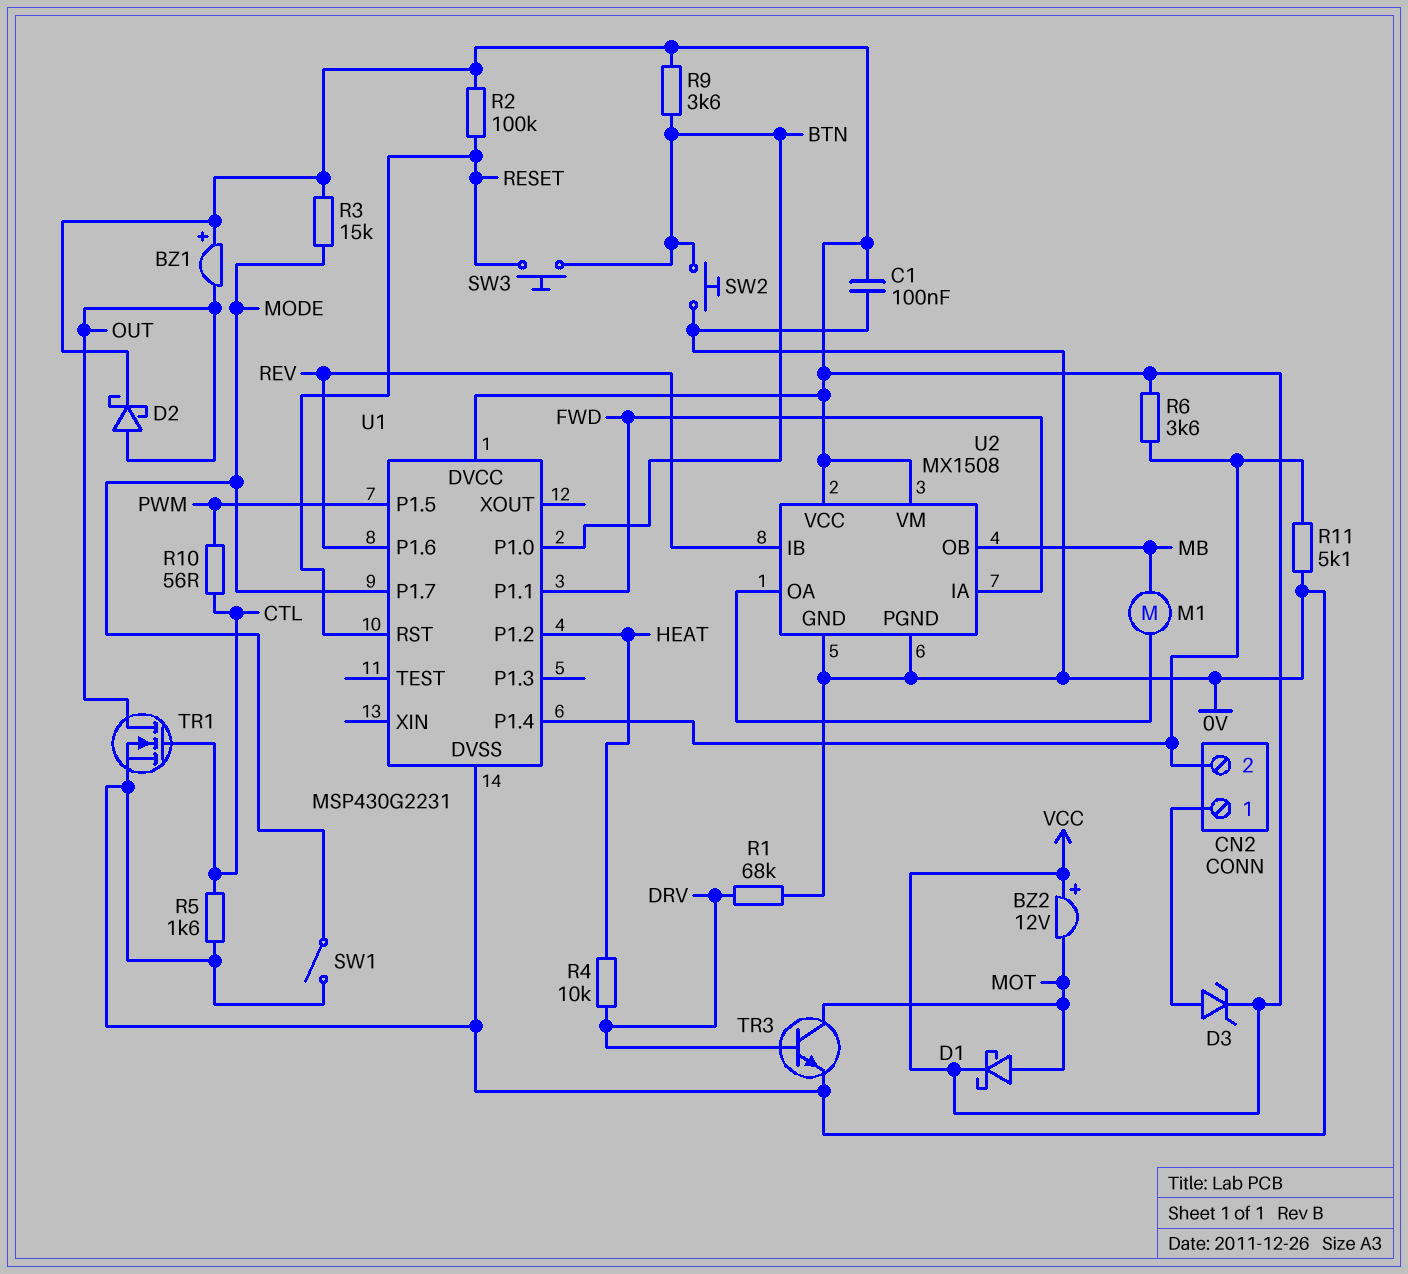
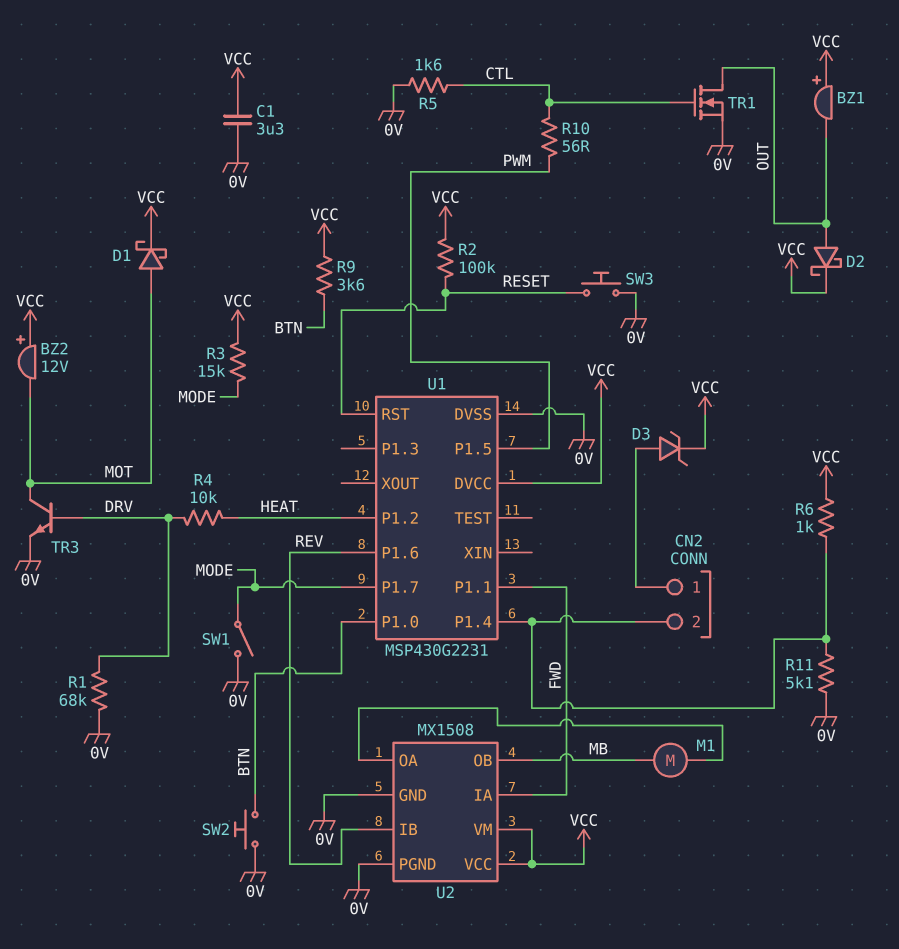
C1: 100nF (0V, VCC) -> 3.3uF (0V, VCC)
R6: 3.6k (CN2/2, VCC) -> 1k (CN2/2, VCC)
SW3: button (BTN, RESET) -> button (0V, RESET)

